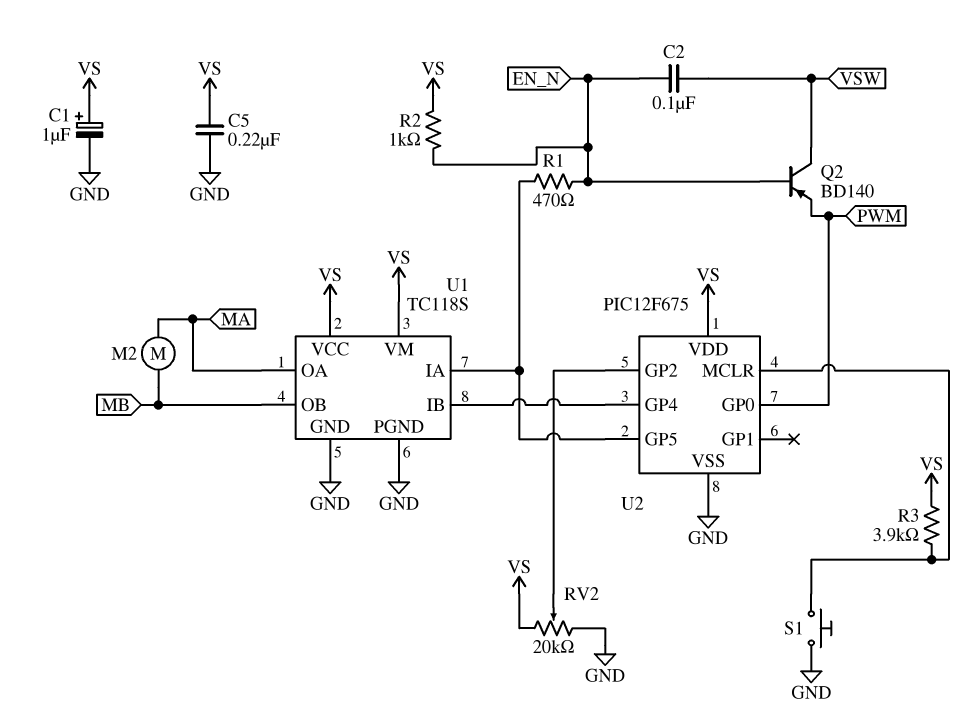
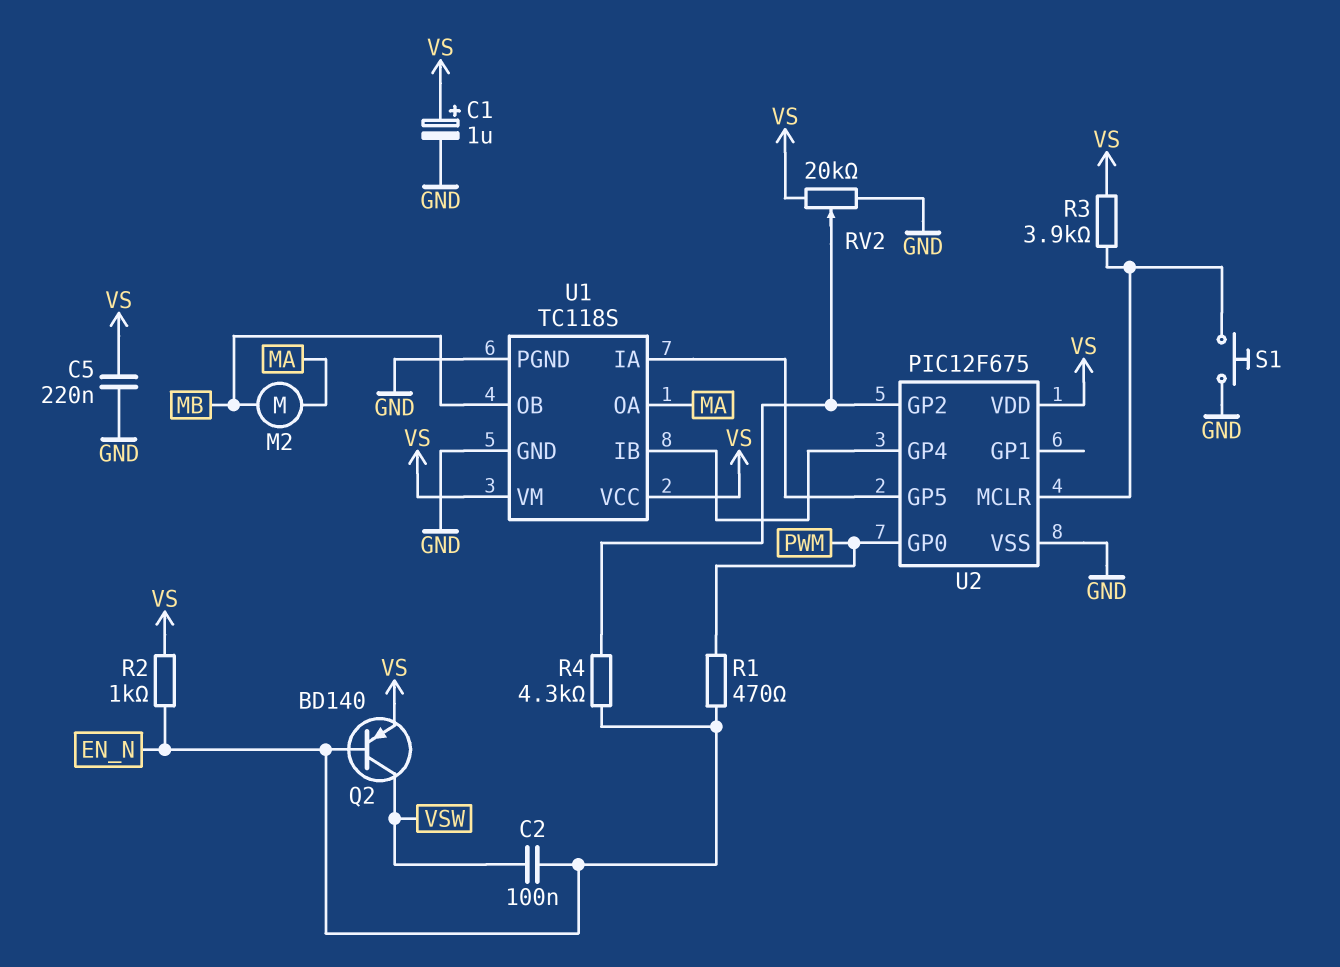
Q2: PNP BD140 (B EN_N, C VSW, E PWM) -> PNP BD140 (B EN_N, C VSW, E VS)
R1: 470 (EN_N, U1/IA) -> 470 (EN_N, PWM)
R4: none -> 4.3k (EN_N, U2/GP2)

